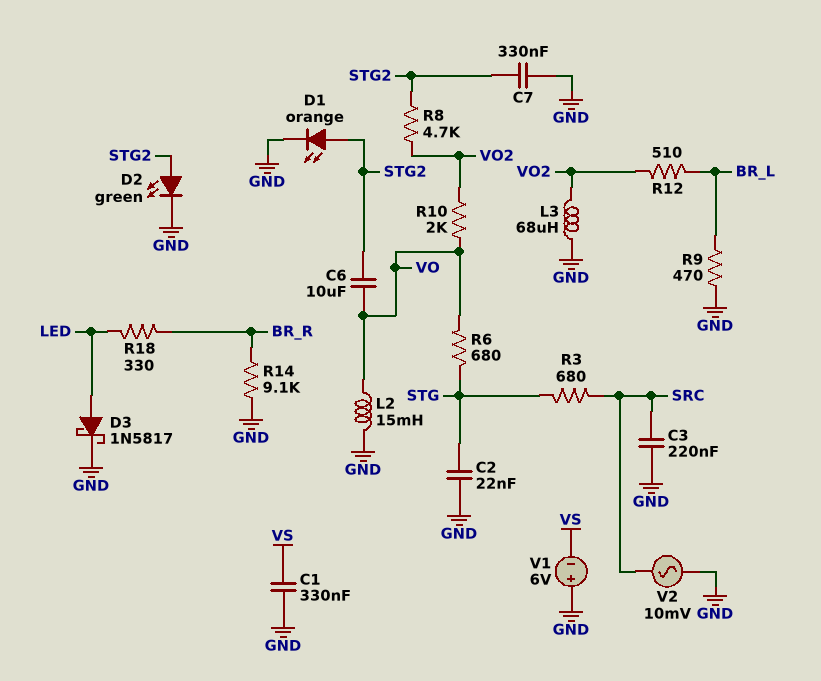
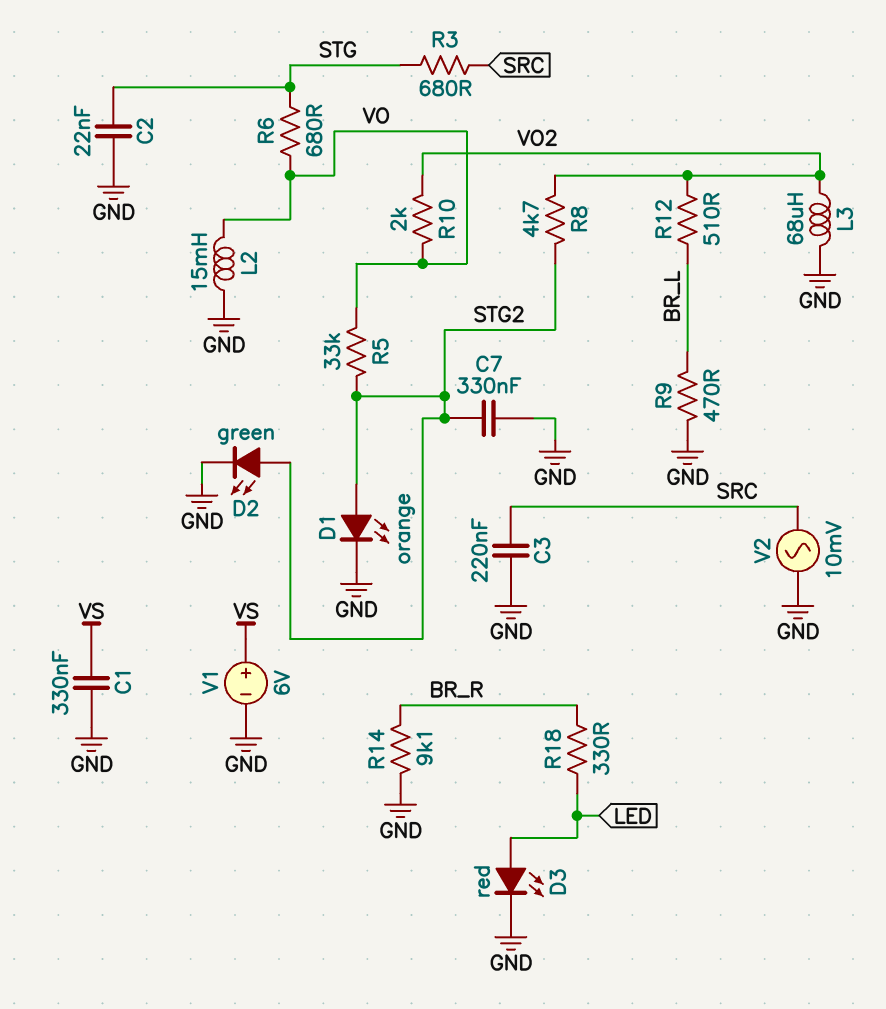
C6: 10uF (STG2, VO) -> none
D3: schottky 1N5817 (A LED, K GND) -> LED red (A LED, K GND)
R5: none -> 33k (STG2, VO)
V1: 6V (plus GND, minus VS) -> 6V (plus VS, minus GND)

